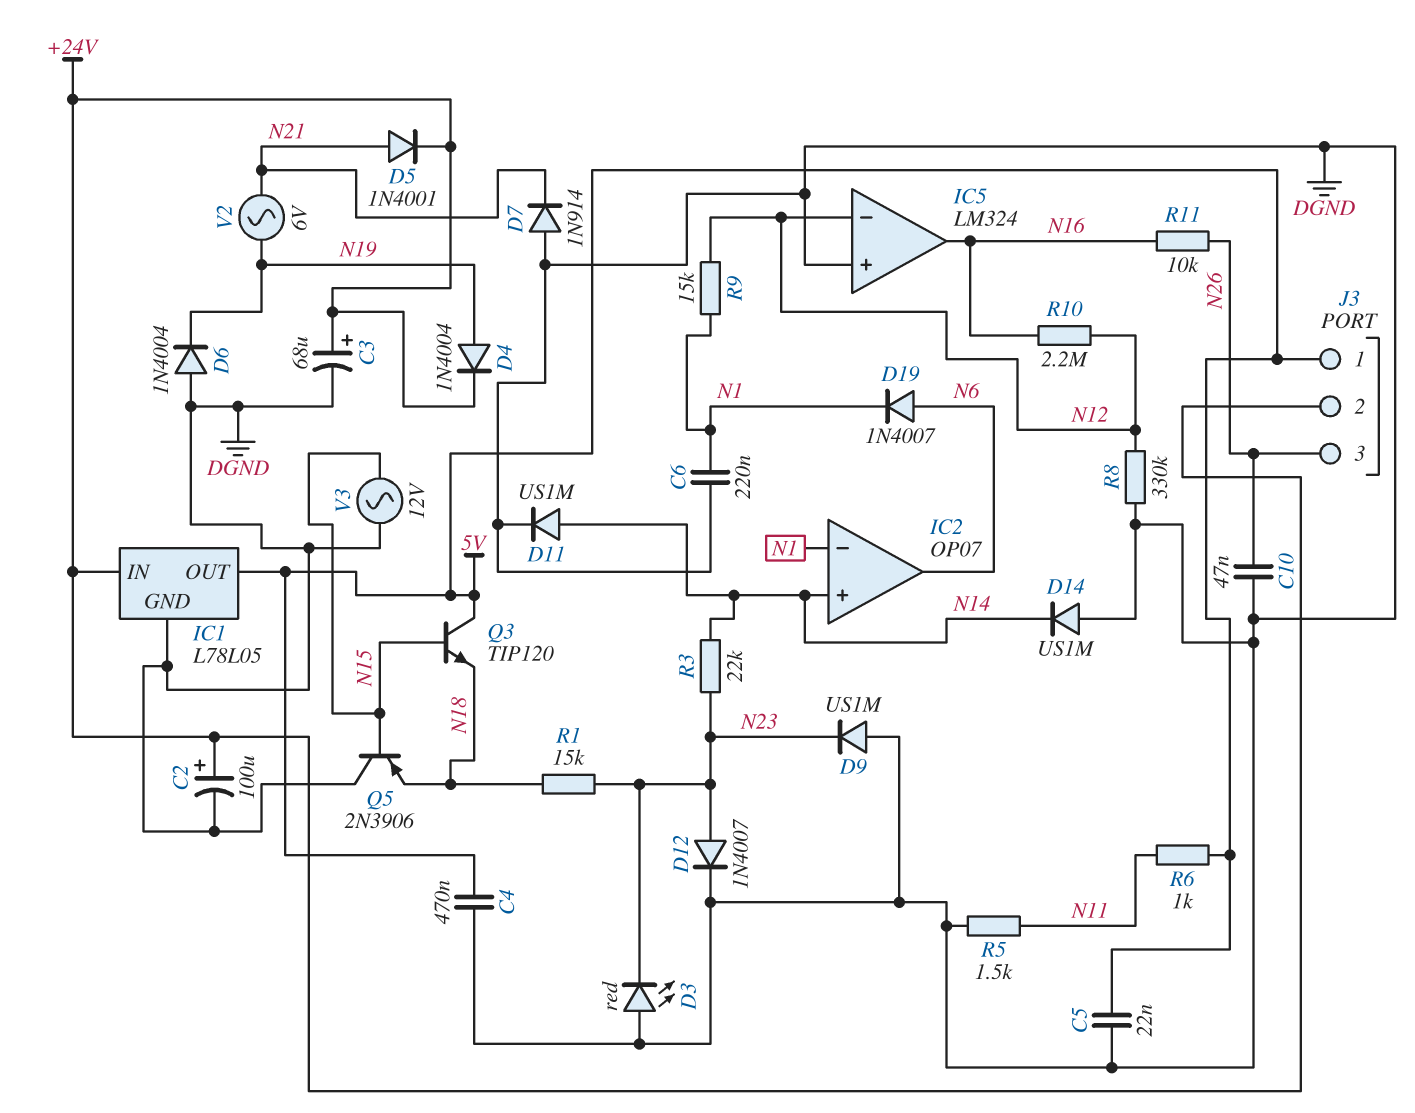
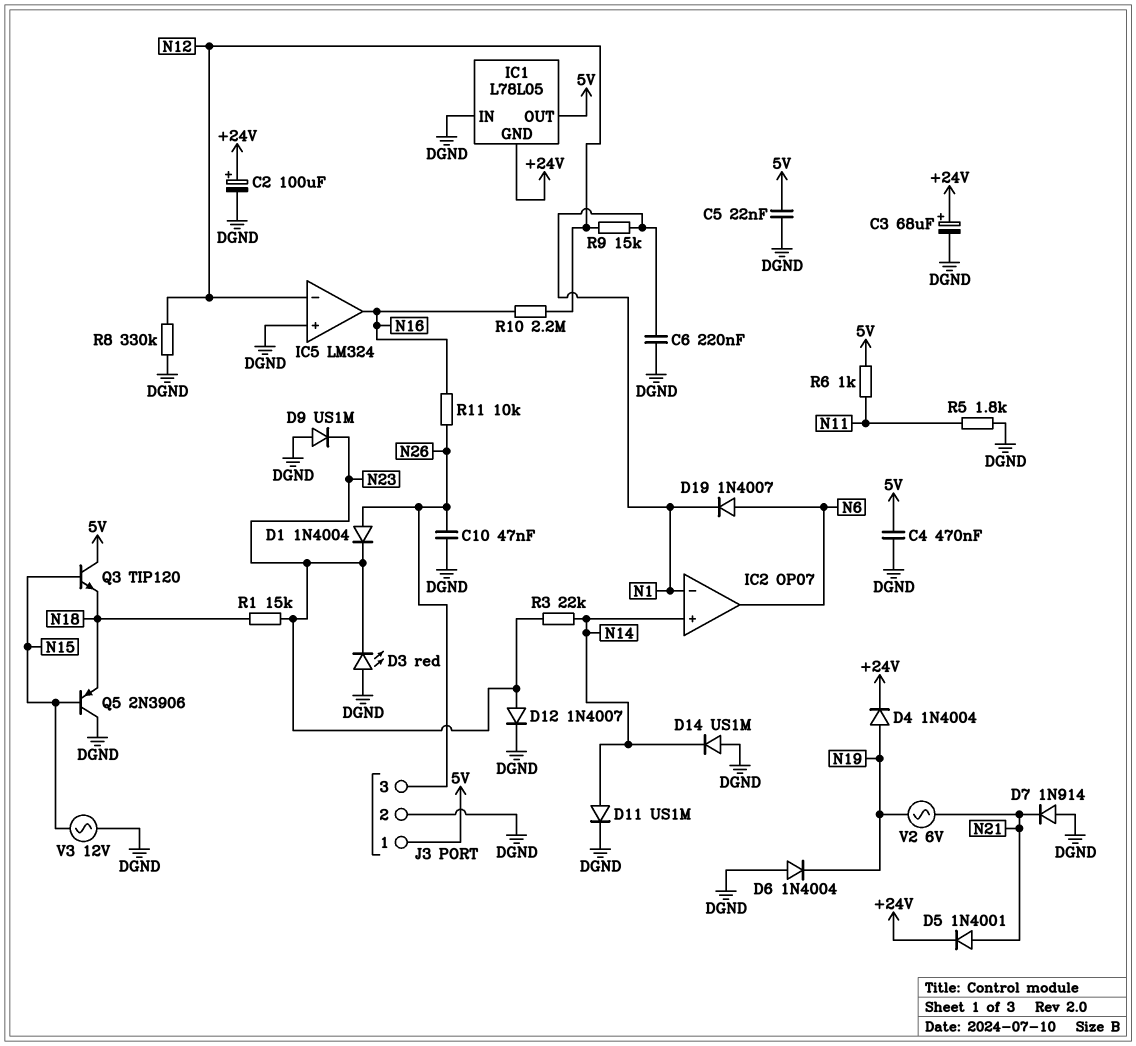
D1: none -> diode 1N4004 (A N26, K N23)
IC1 pin GND: DGND -> +24V
IC1 pin IN: +24V -> DGND
J3 pin 2: +24V -> DGND
R5: 1.5k (DGND, N11) -> 1.8k (DGND, N11)

